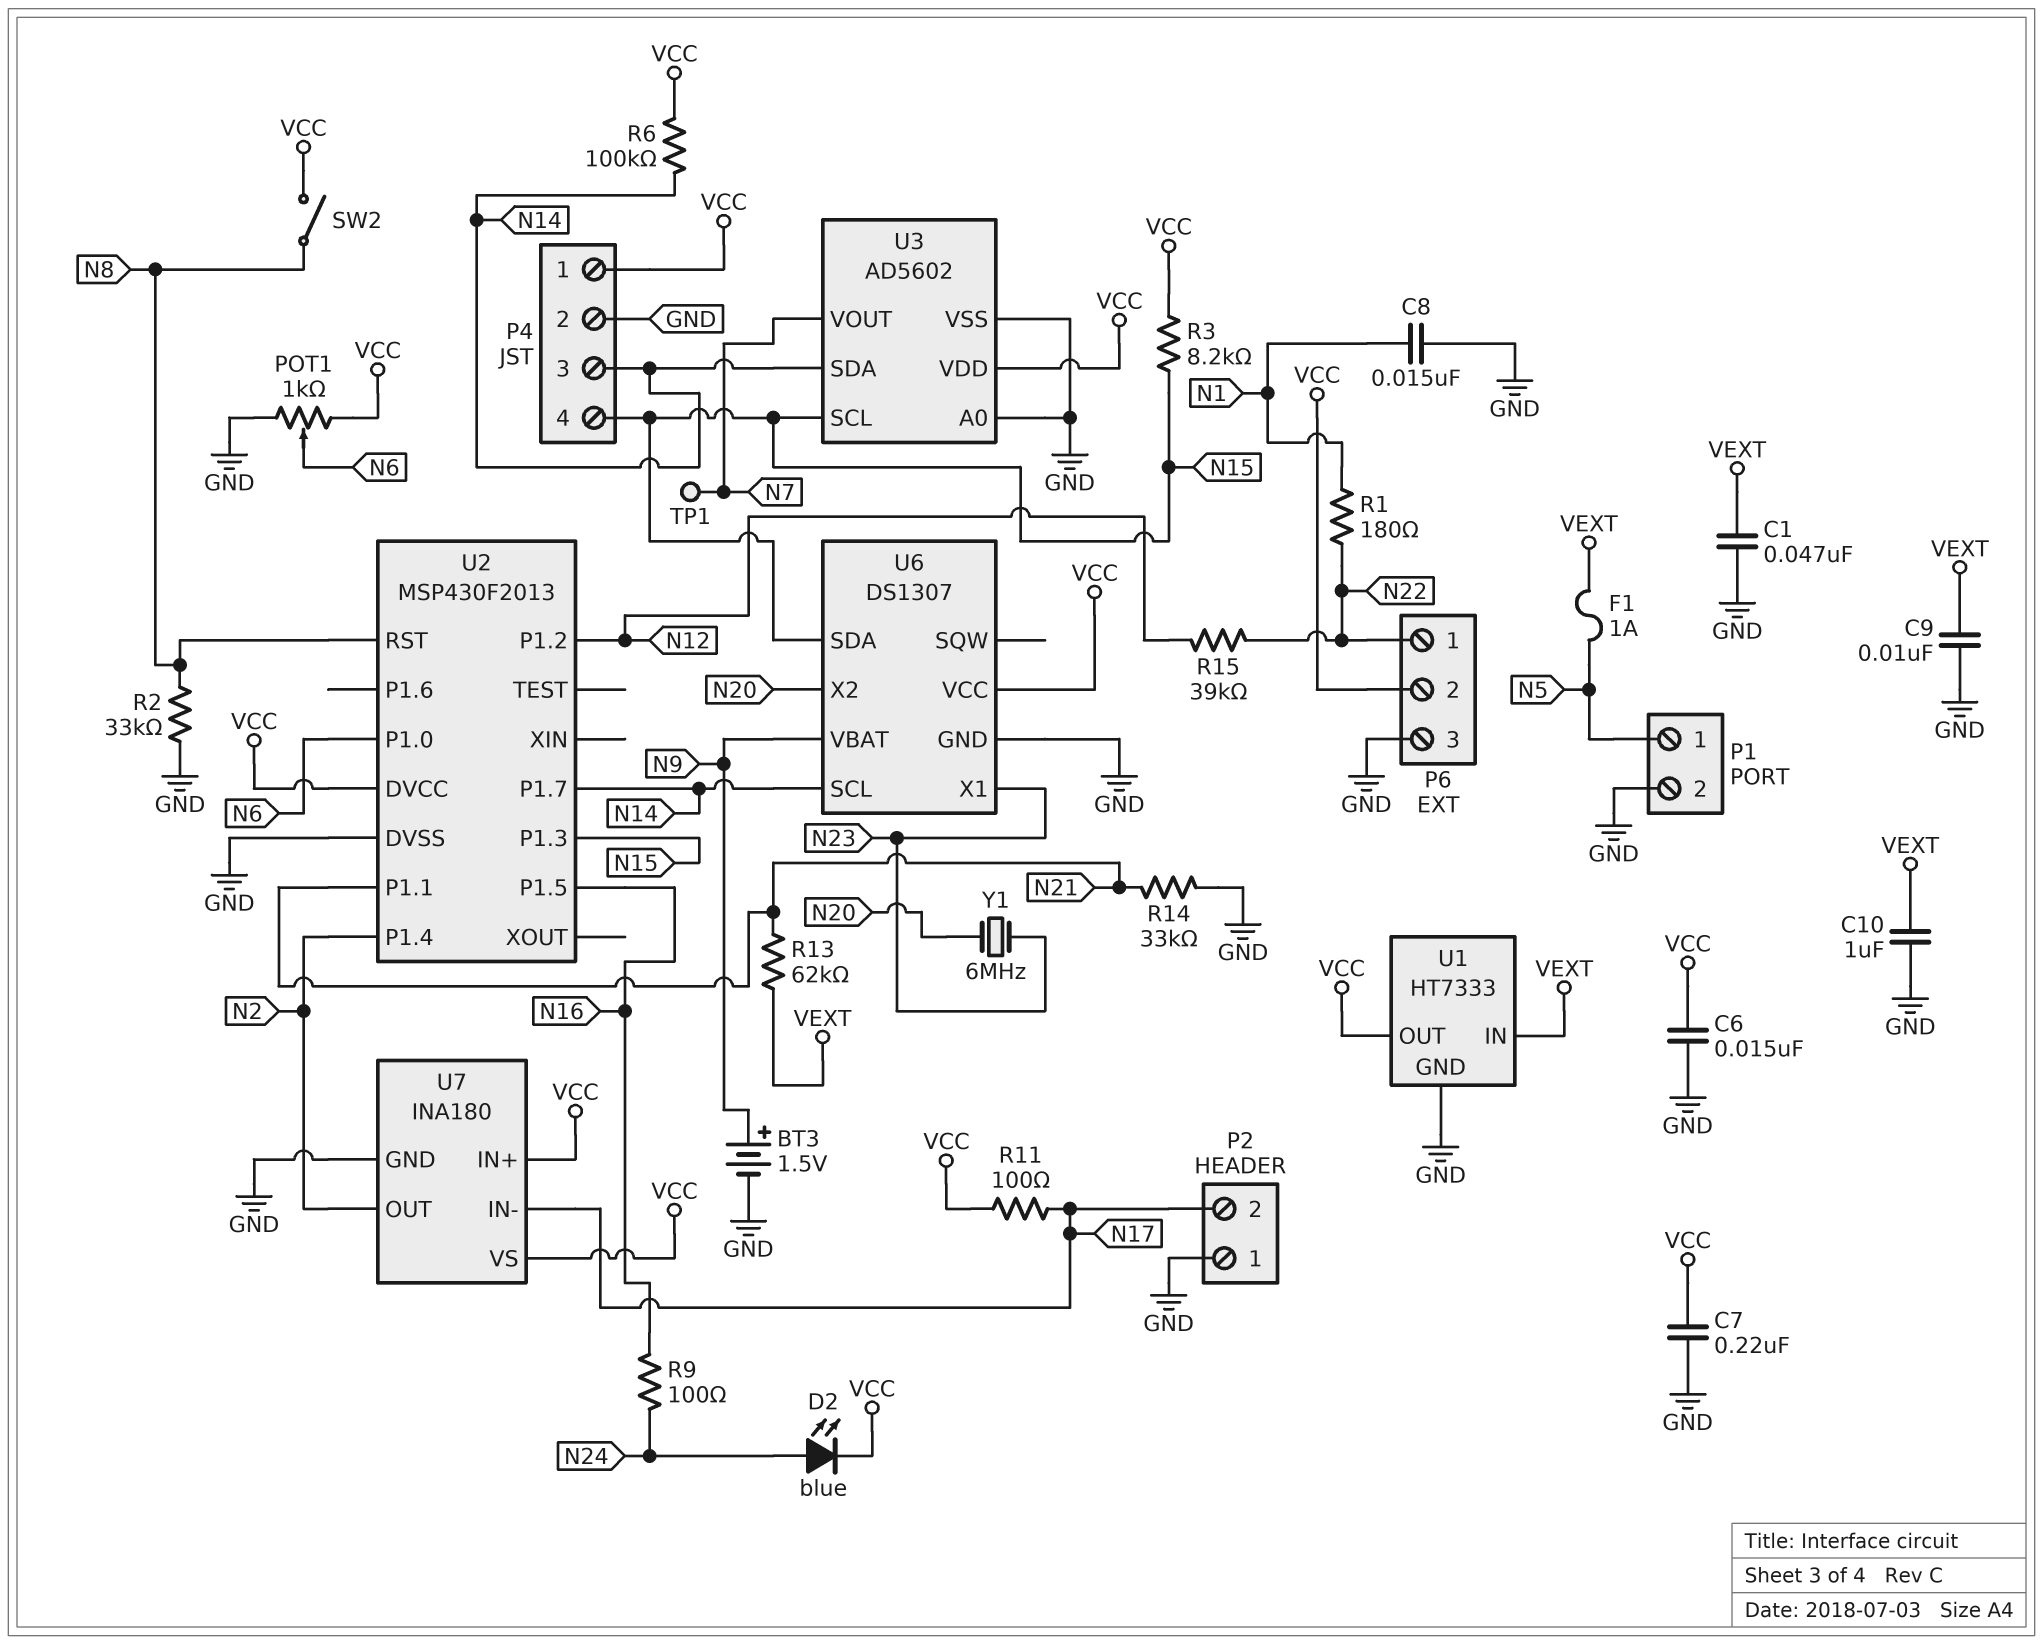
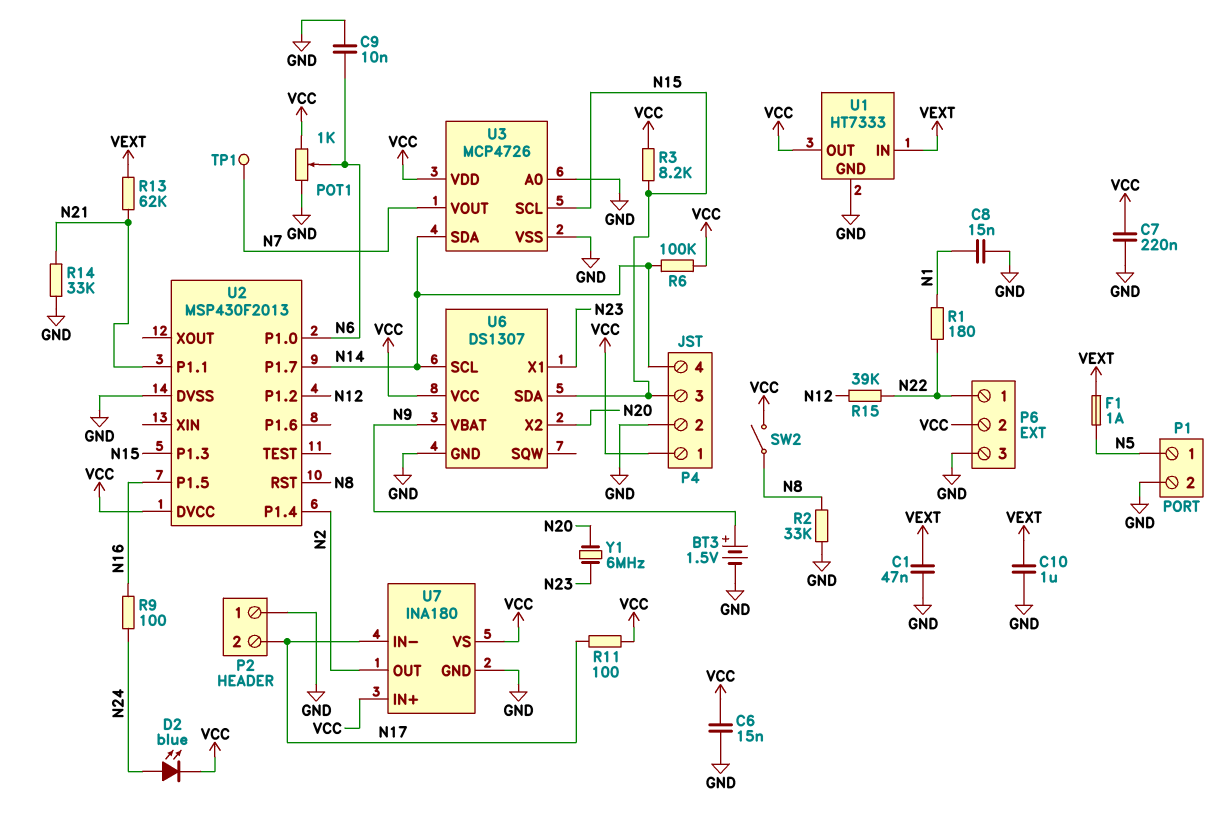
C9: 10nF (GND, VEXT) -> 10nF (GND, N6)
P4 pin 3: N14 -> N15
P4 pin 4: N15 -> N14
U3: AD5602 -> MCP4726

